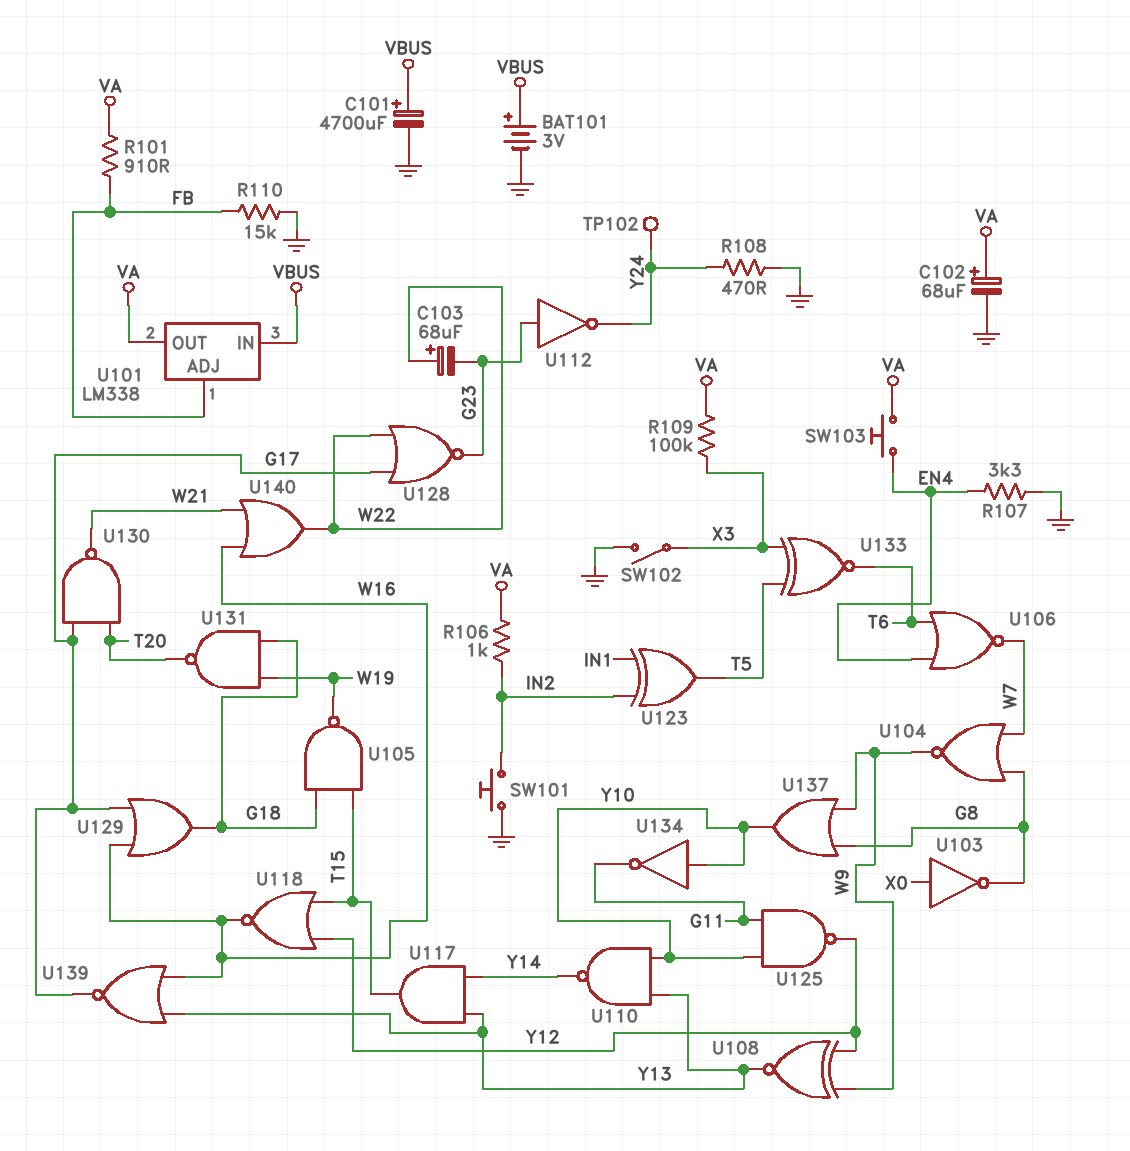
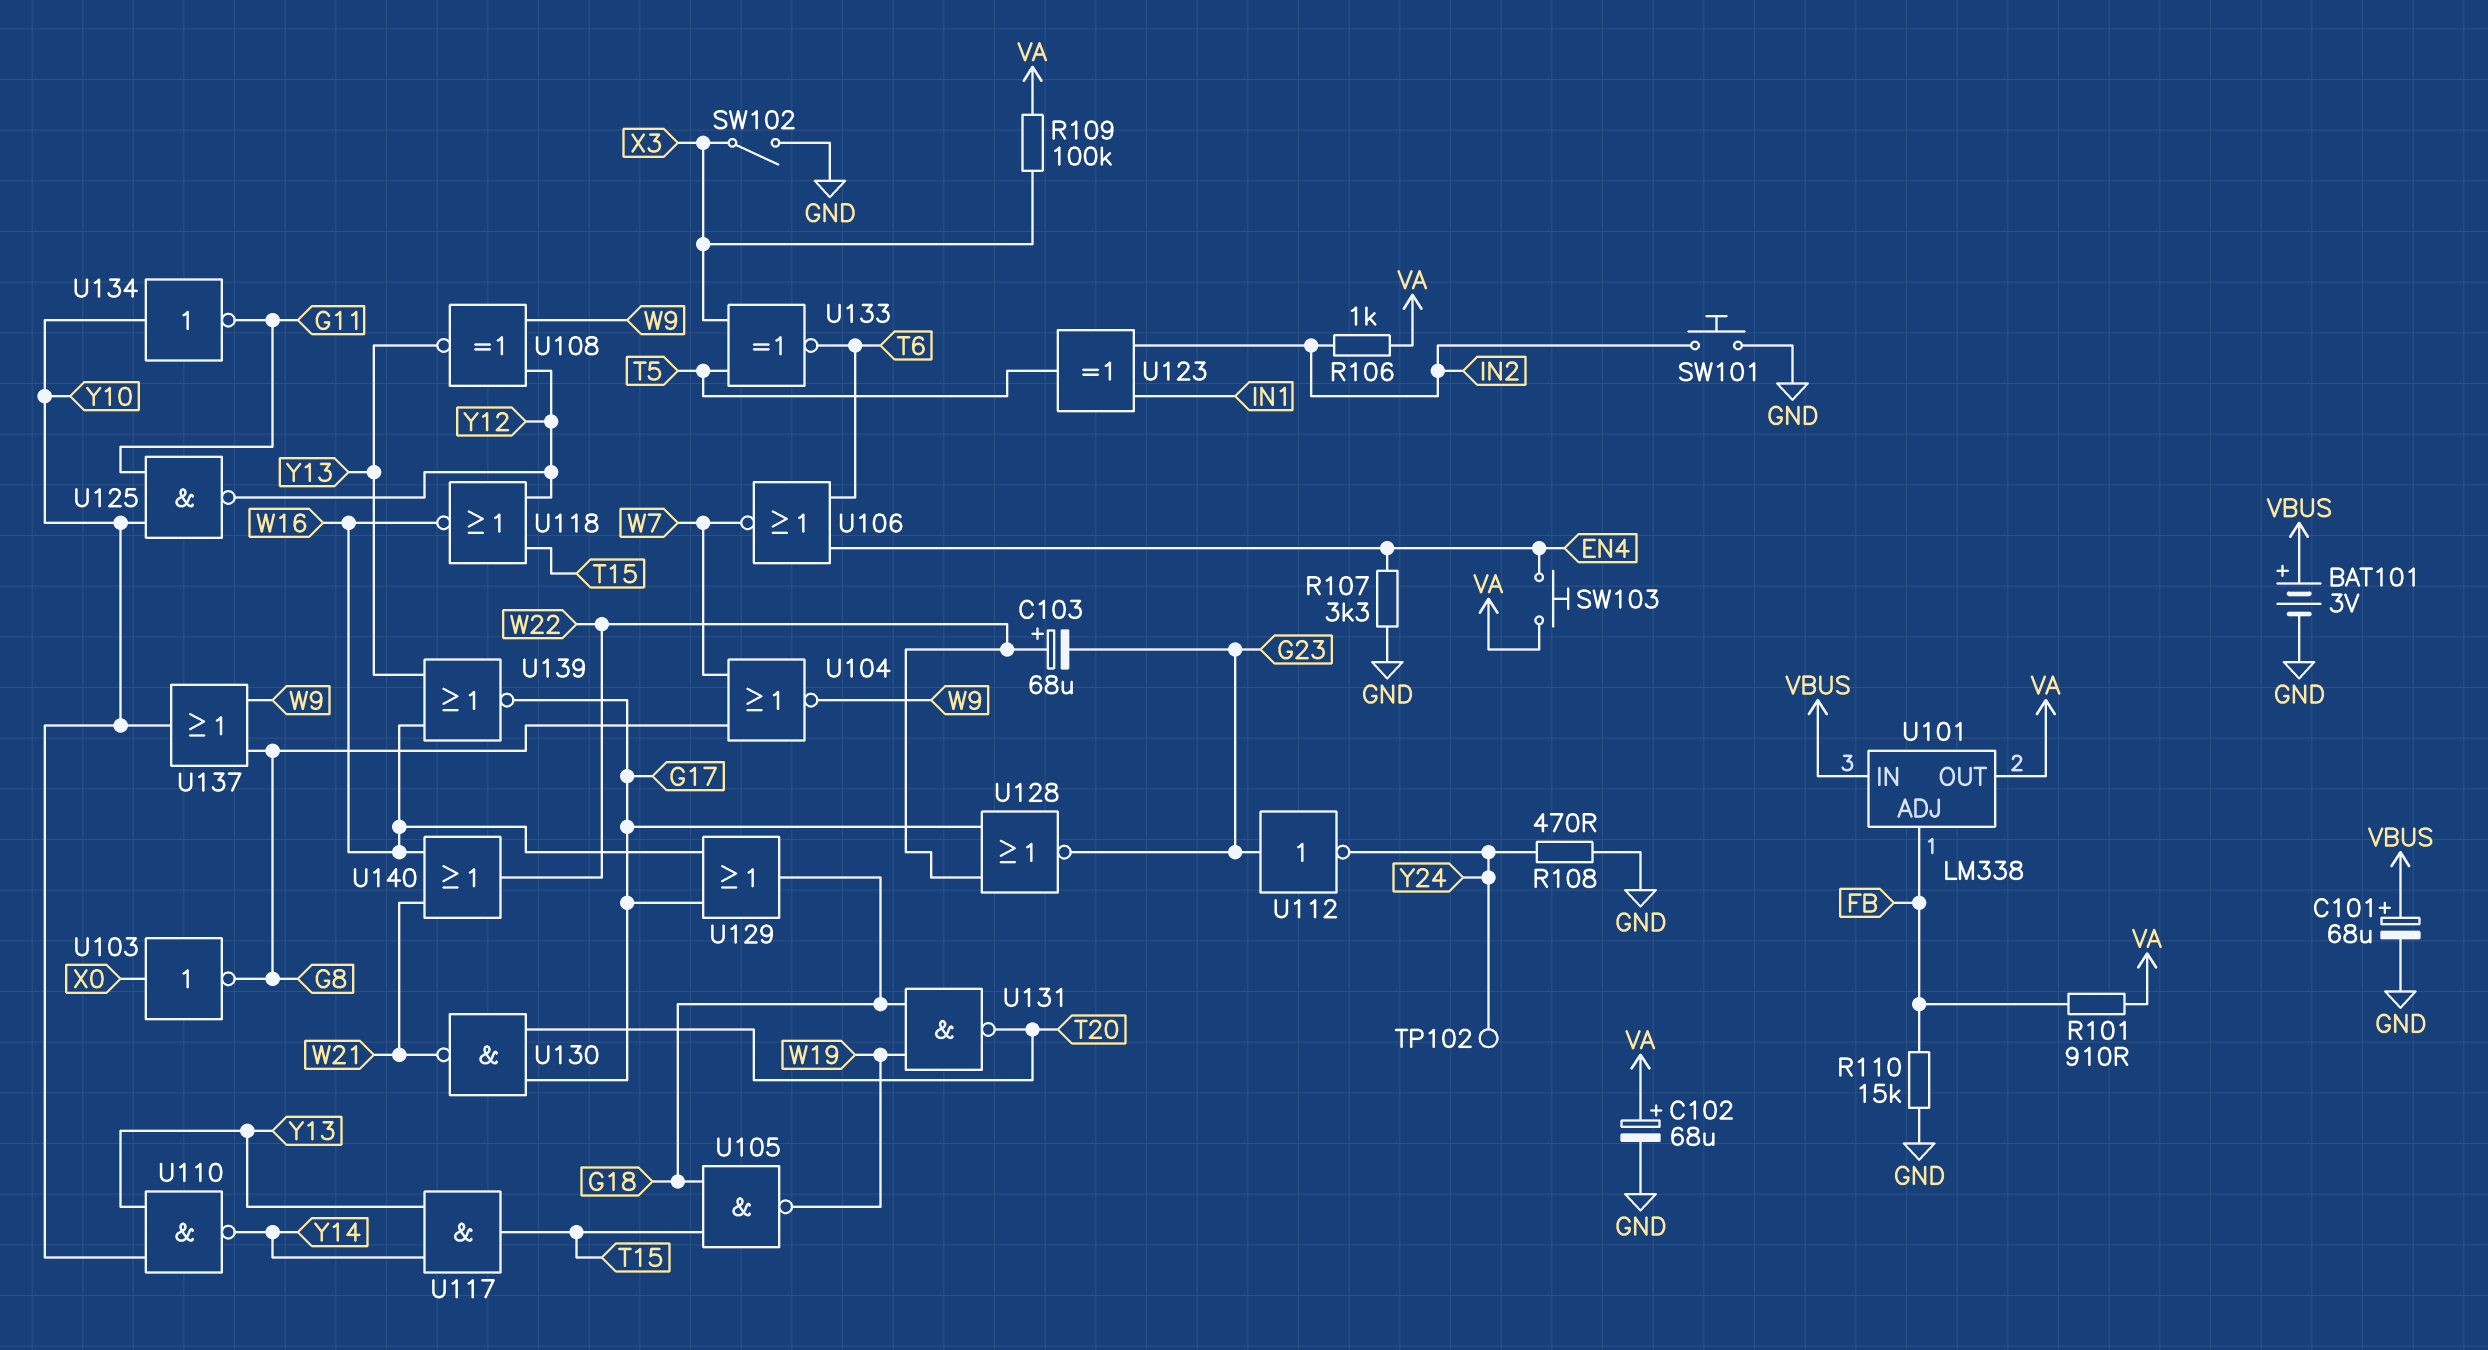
C101: 4700uF (plus VBUS, minus GND) -> 68uF (plus VBUS, minus GND)

